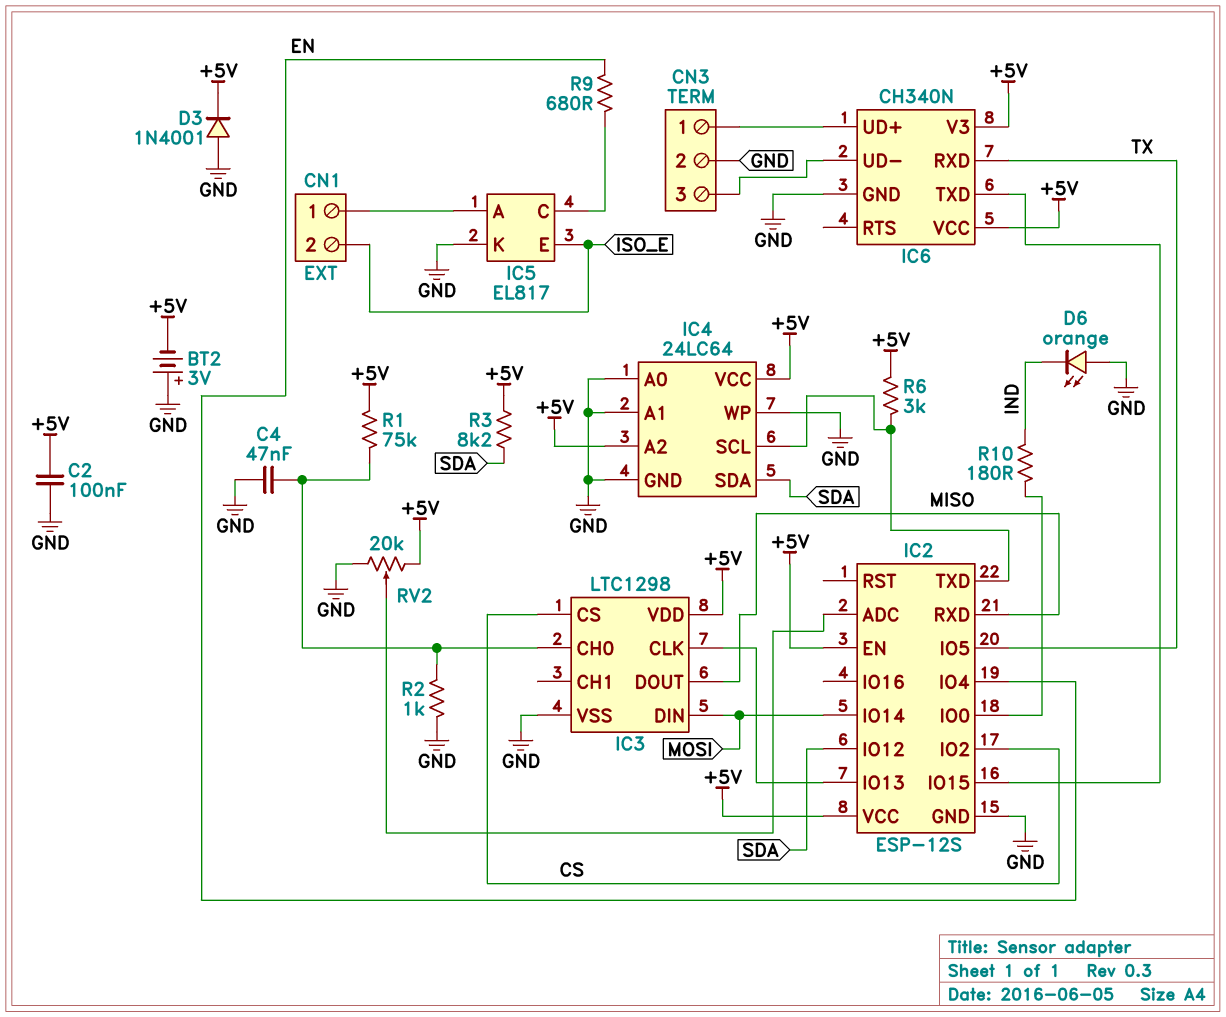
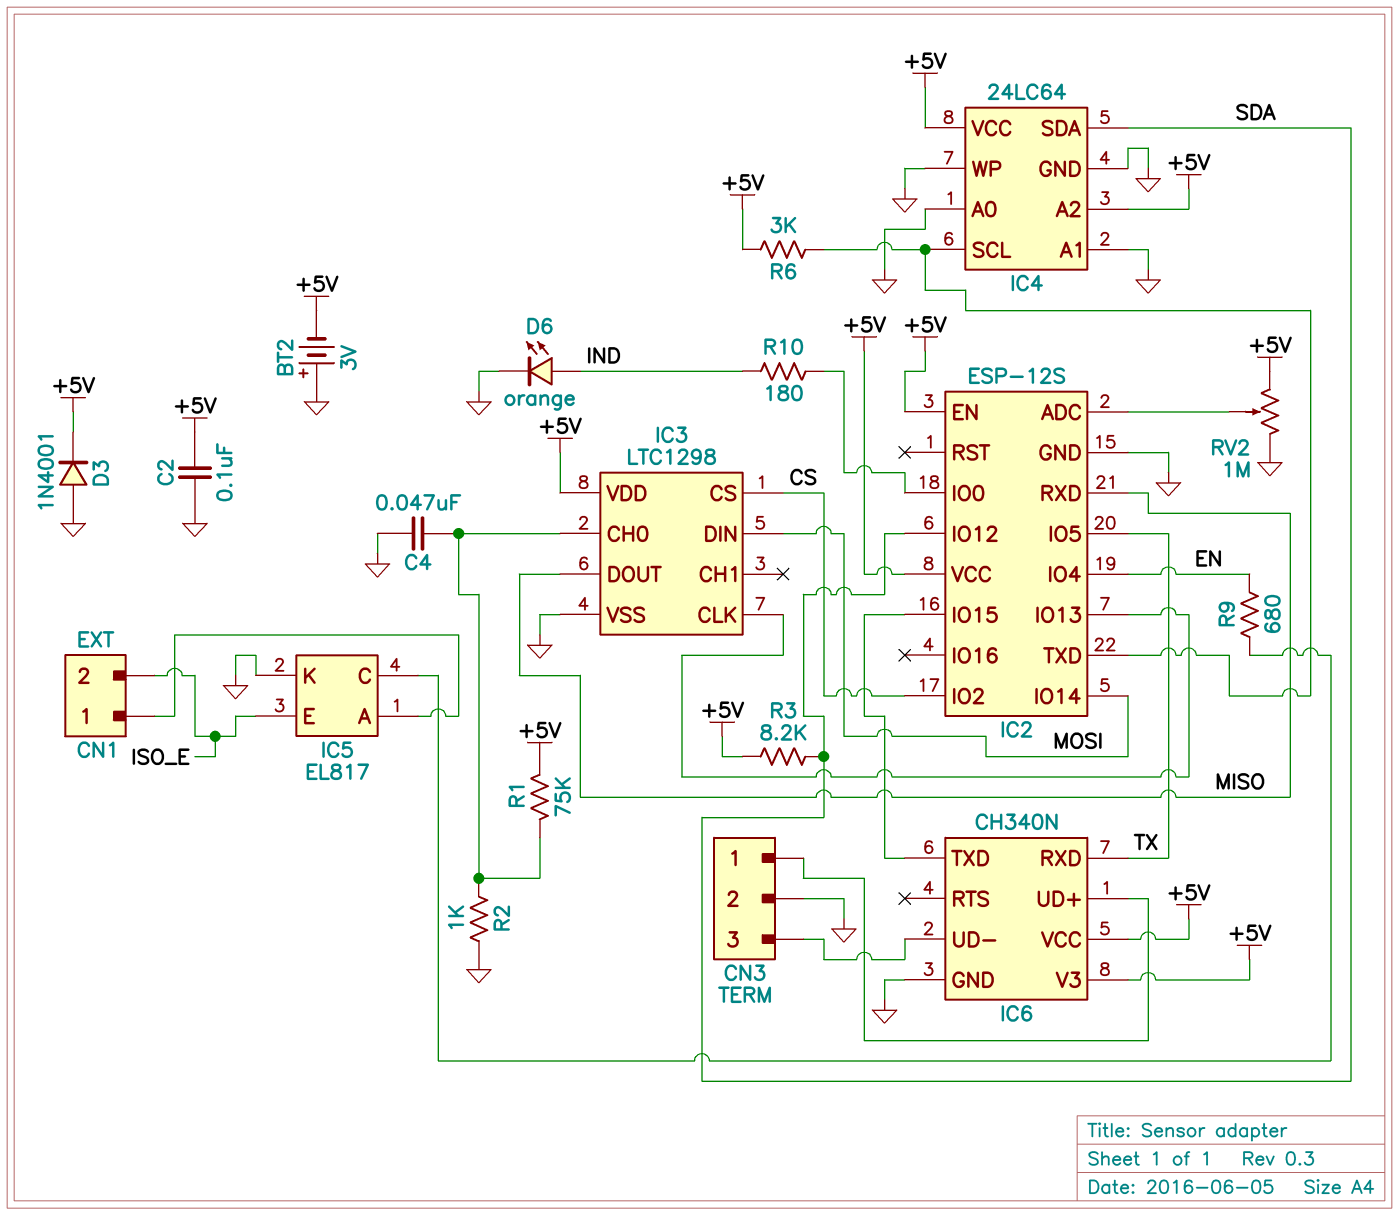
D6: LED orange (A GND, K IND) -> LED orange (A IND, K GND)
RV2: 20k (+5V, GND, wiper IC2/ADC) -> 1M (+5V, GND, wiper IC2/ADC)

